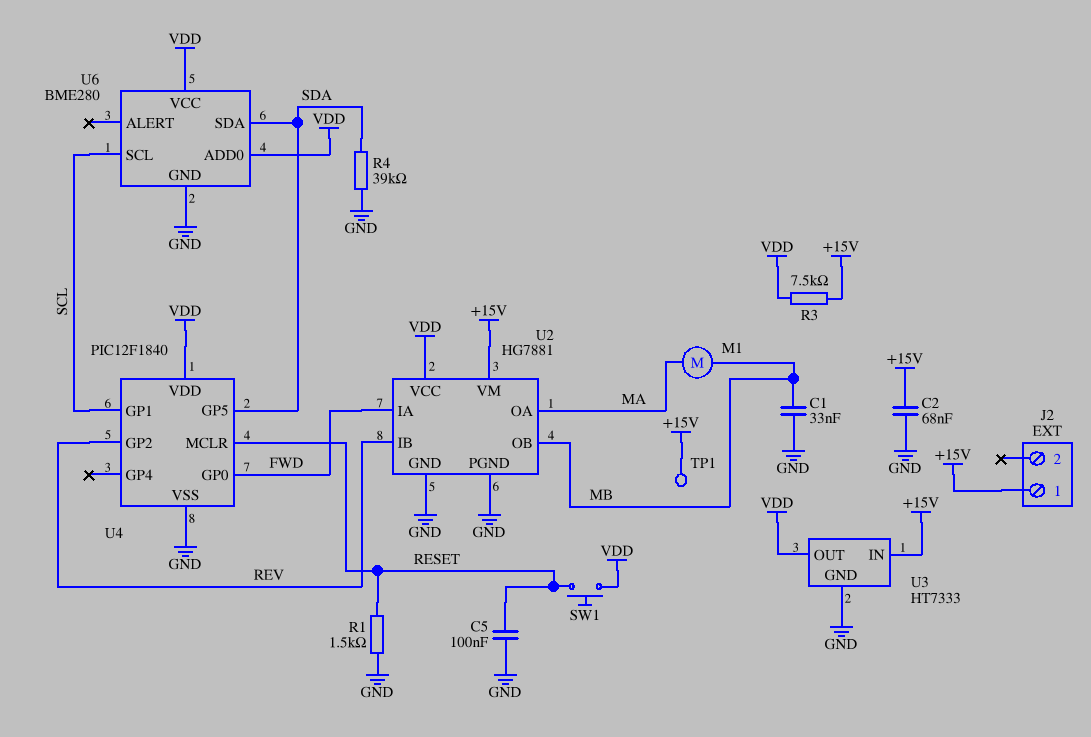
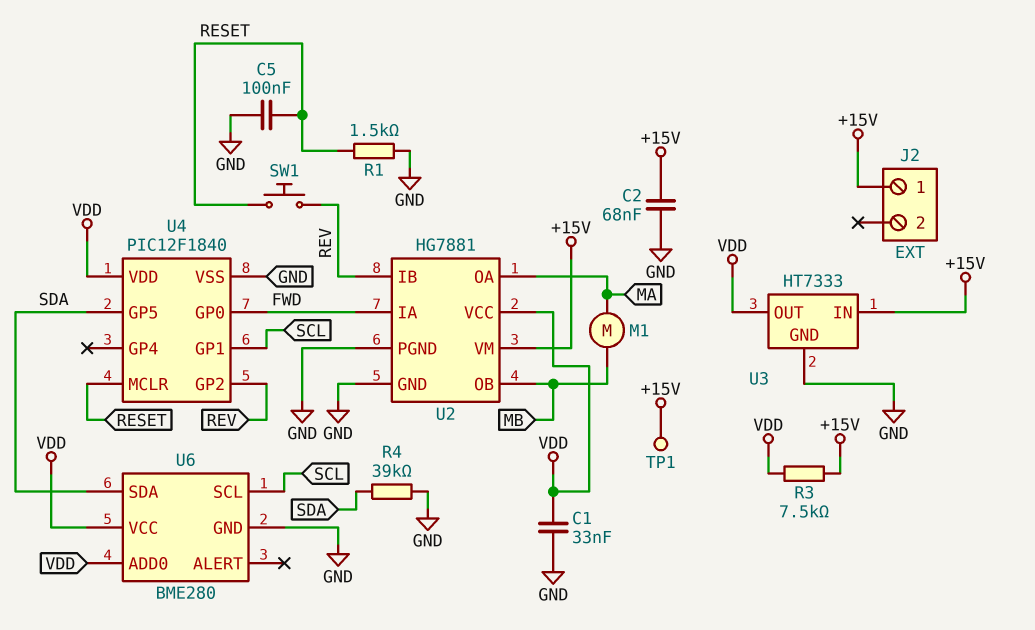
C1: 33nF (GND, MB) -> 33nF (GND, VDD)
SW1: button (RESET, VDD) -> button (RESET, REV)

